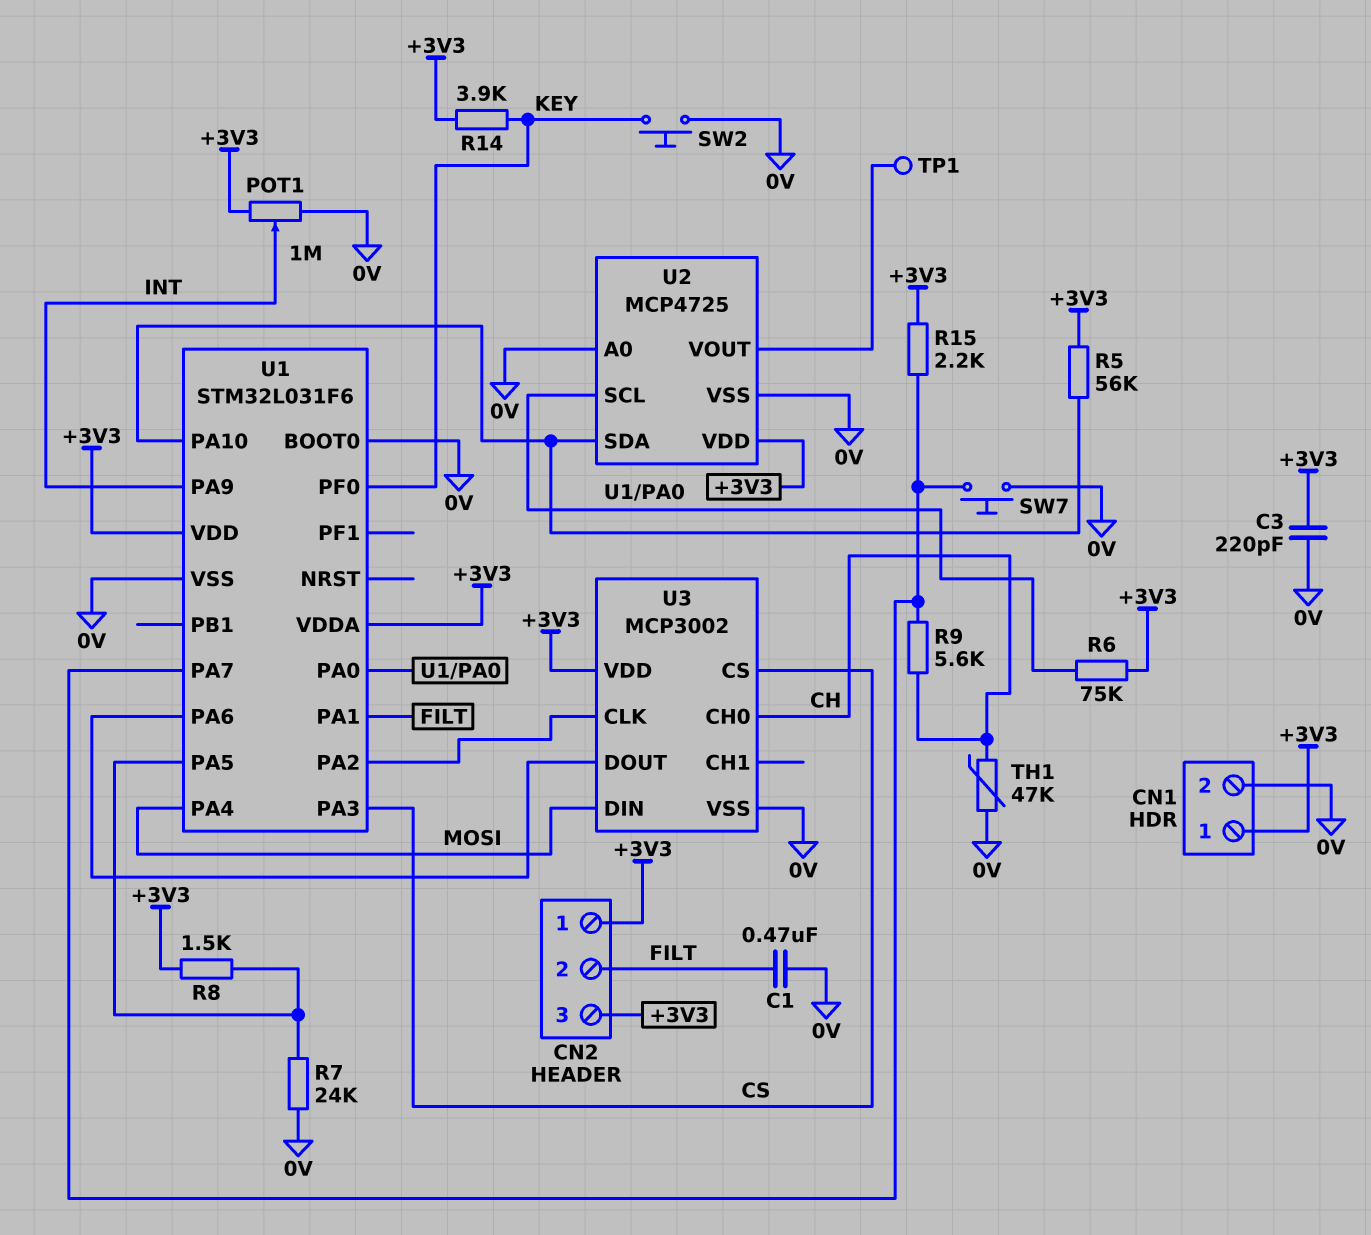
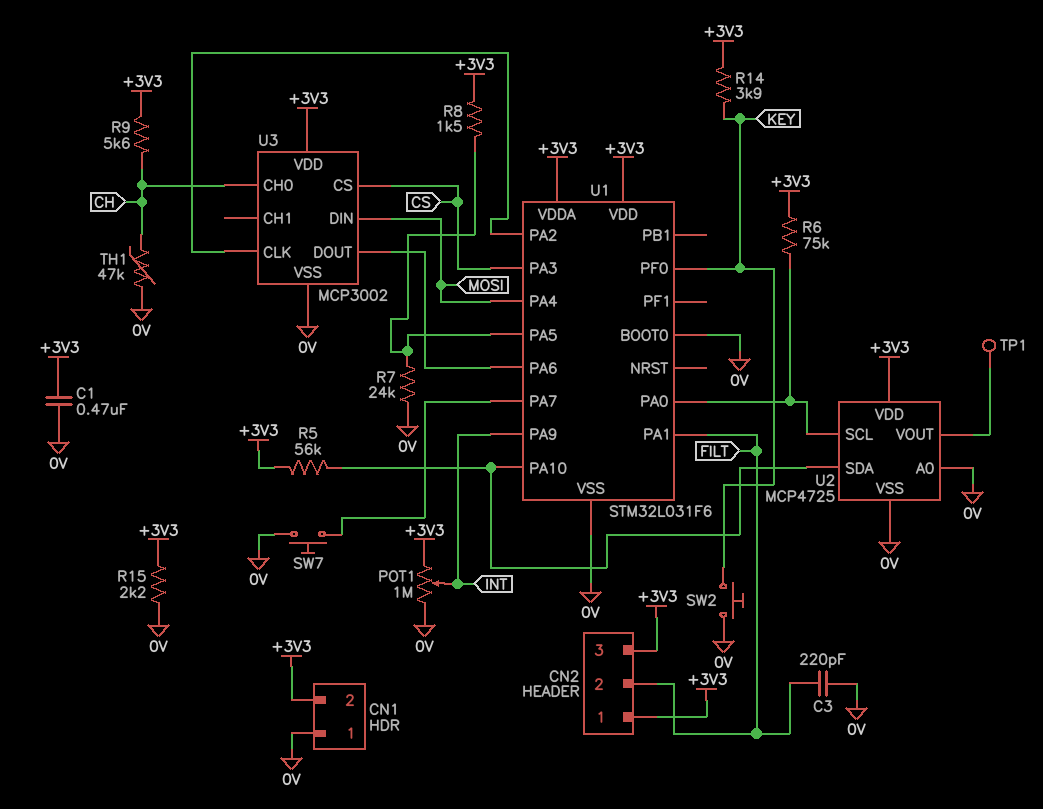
C1: 470nF (0V, FILT) -> 470nF (+3V3, 0V)
C3: 220pF (+3V3, 0V) -> 220pF (0V, FILT)
CN1 pin 1: +3V3 -> 0V
CN1 pin 2: 0V -> +3V3
R9: 5.6k (CH, U1/PA7) -> 5.6k (+3V3, CH)
R15: 2.2k (+3V3, U1/PA7) -> 2.2k (+3V3, 0V)

